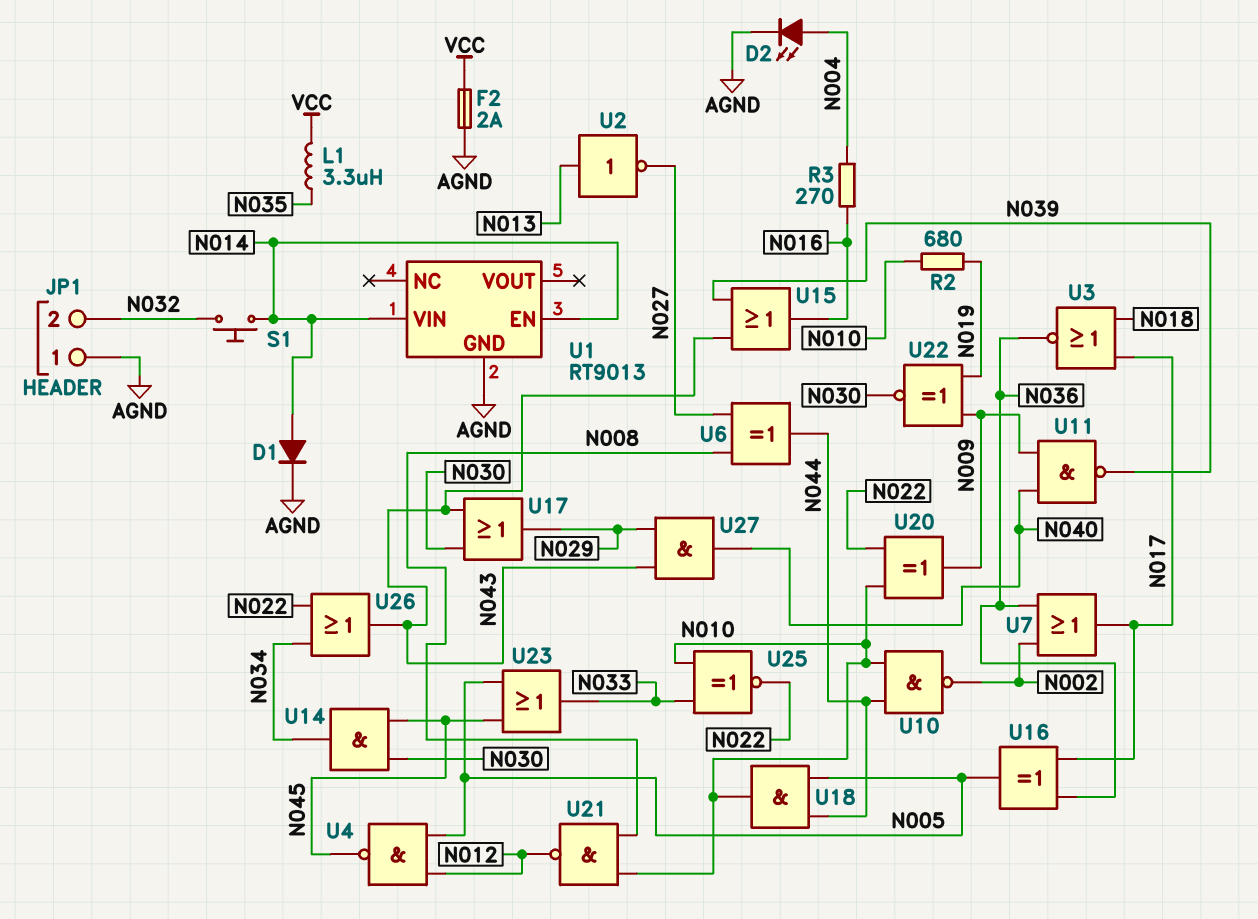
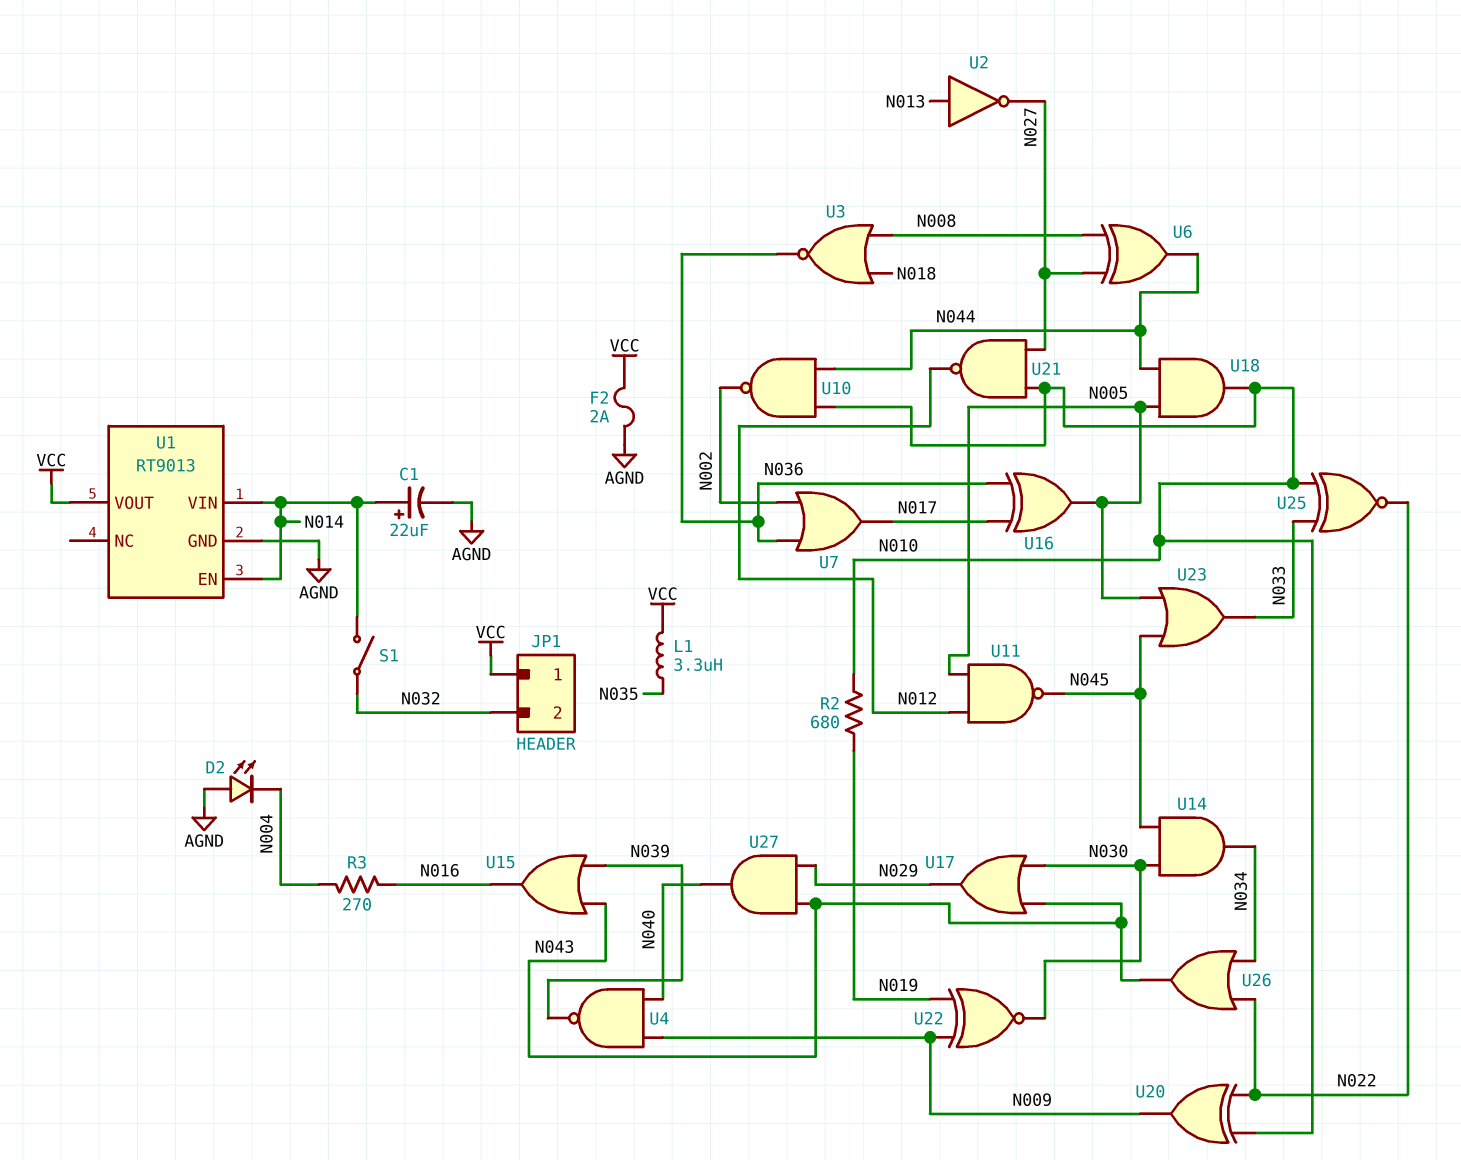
C1: none -> 22uF (plus N014, minus AGND)
D1: diode (A N014, K AGND) -> none
D2: LED (A N004, K AGND) -> LED (A AGND, K N004)
JP1 pin 1: AGND -> VCC
S1: button (N014, N032) -> switch (N014, N032)
U1 pin VOUT: none -> VCC
U3: NOR (in N017, in N018, out N036) -> NOR (in N008, in N018, out N036)
U4: NAND (in N005, in N012, out N045) -> NAND (in N009, in N040, out N039)
U11: NAND (in N009, in N040, out N039) -> NAND (in N005, in N012, out N045)
U21: NAND (in N008, in N010, out N012) -> NAND (in N010, in N027, out N012)

